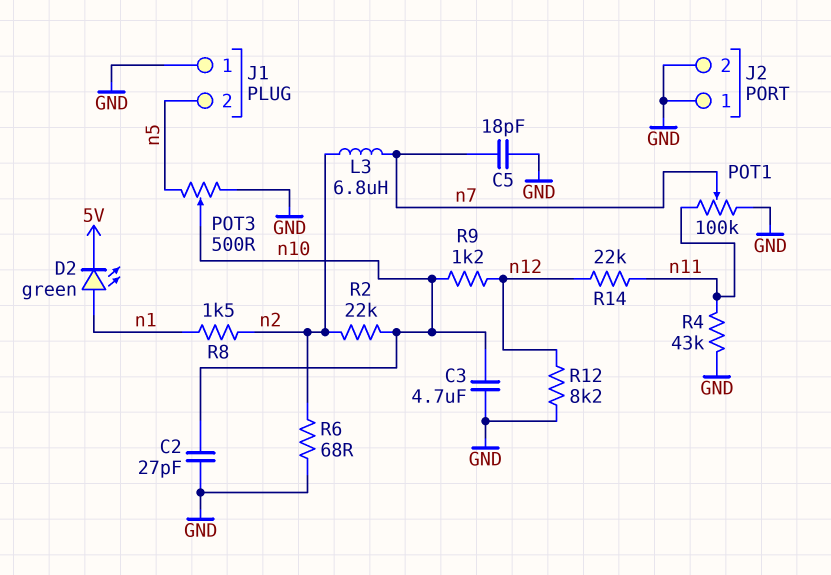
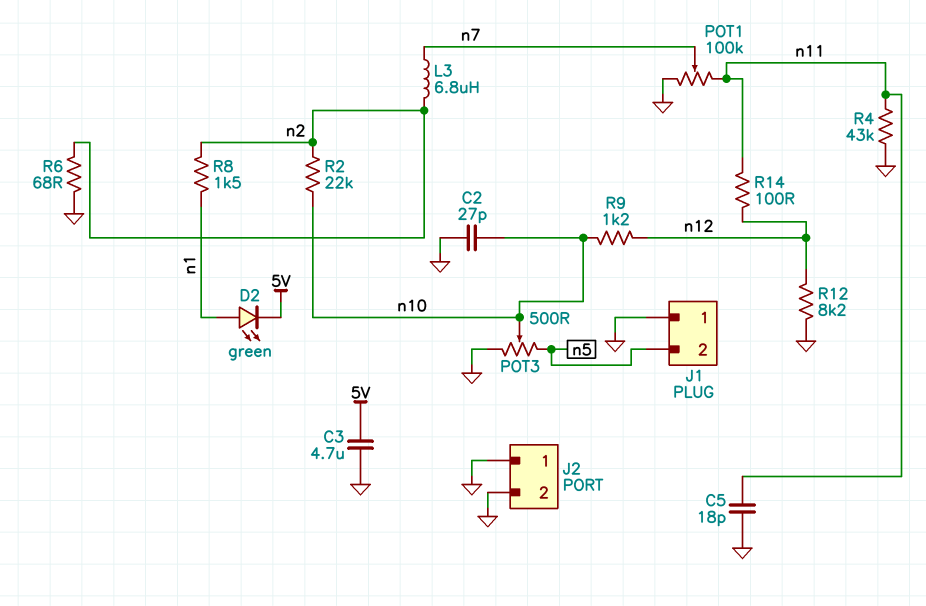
C3: 4.7uF (GND, n10) -> 4.7uF (5V, GND)
C5: 18pF (GND, n7) -> 18pF (GND, n11)
R14: 22k (n11, n12) -> 100 (n11, n12)

